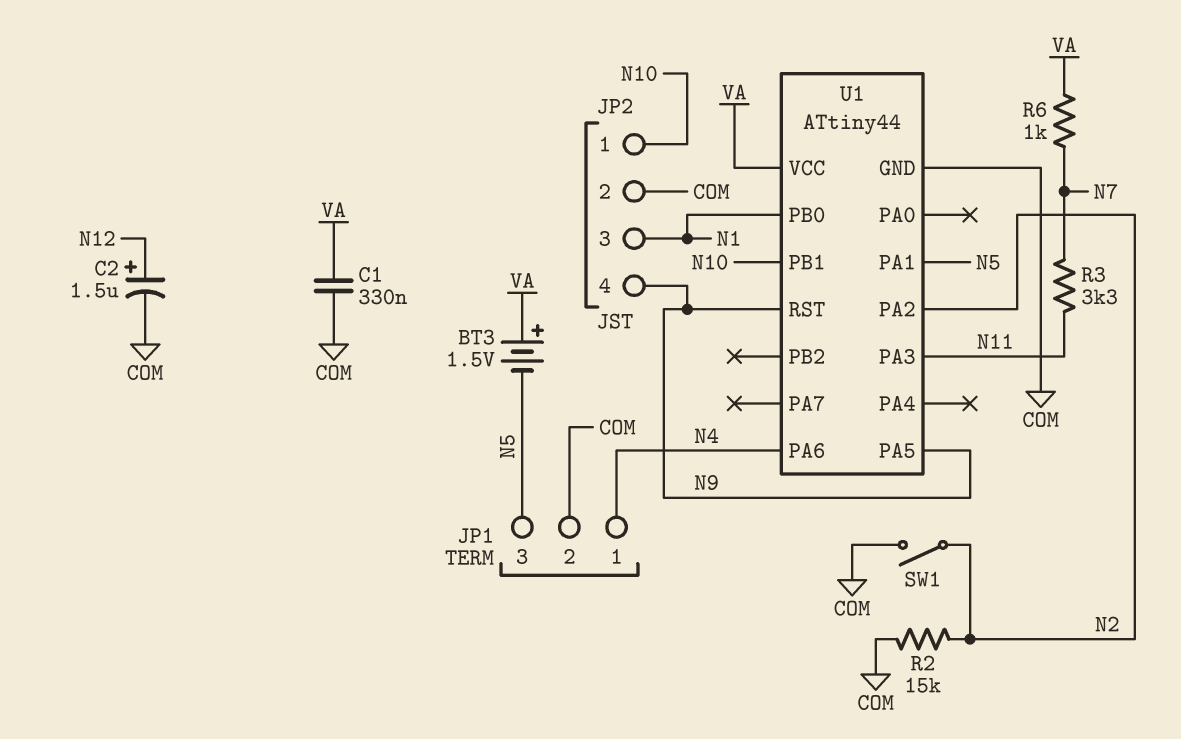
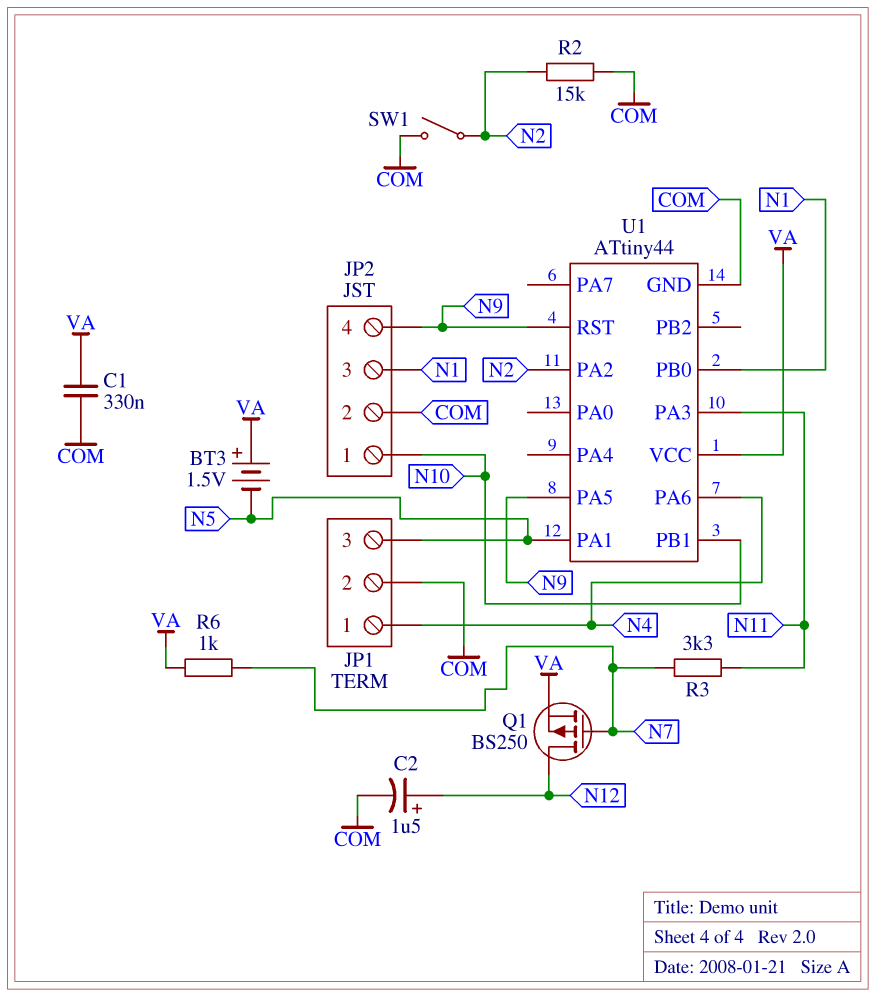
Q1: none -> PMOS BS250 (G N7, D N12, S VA)

